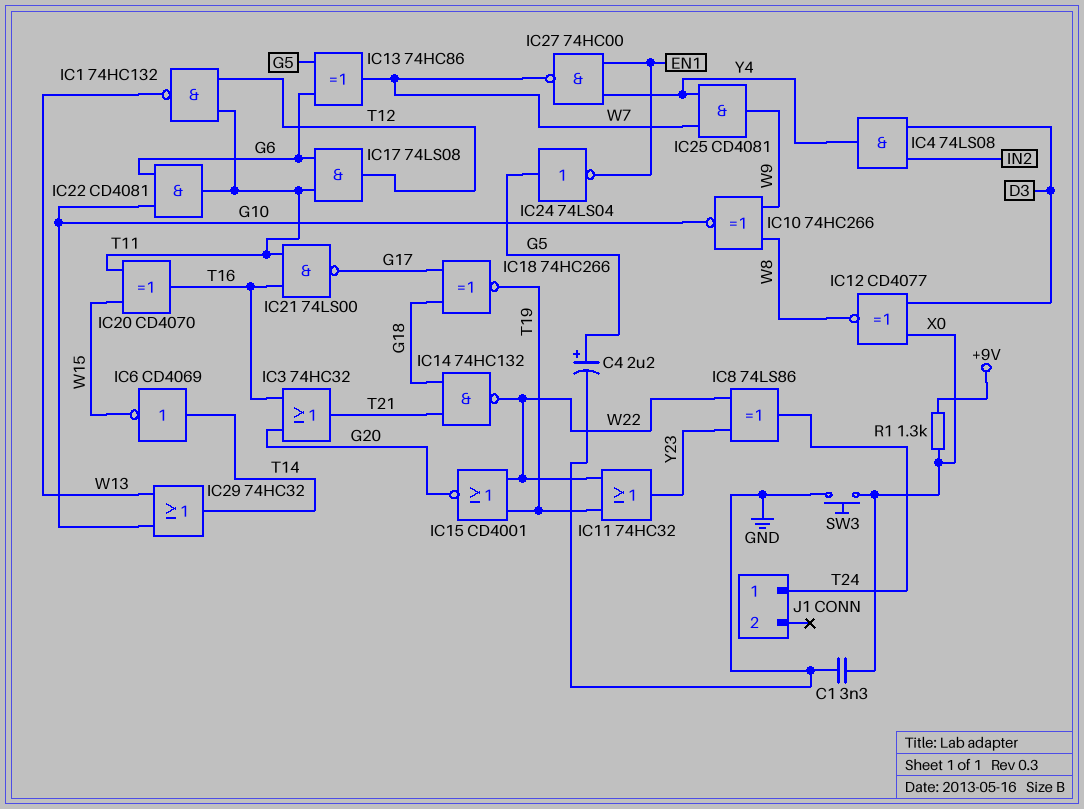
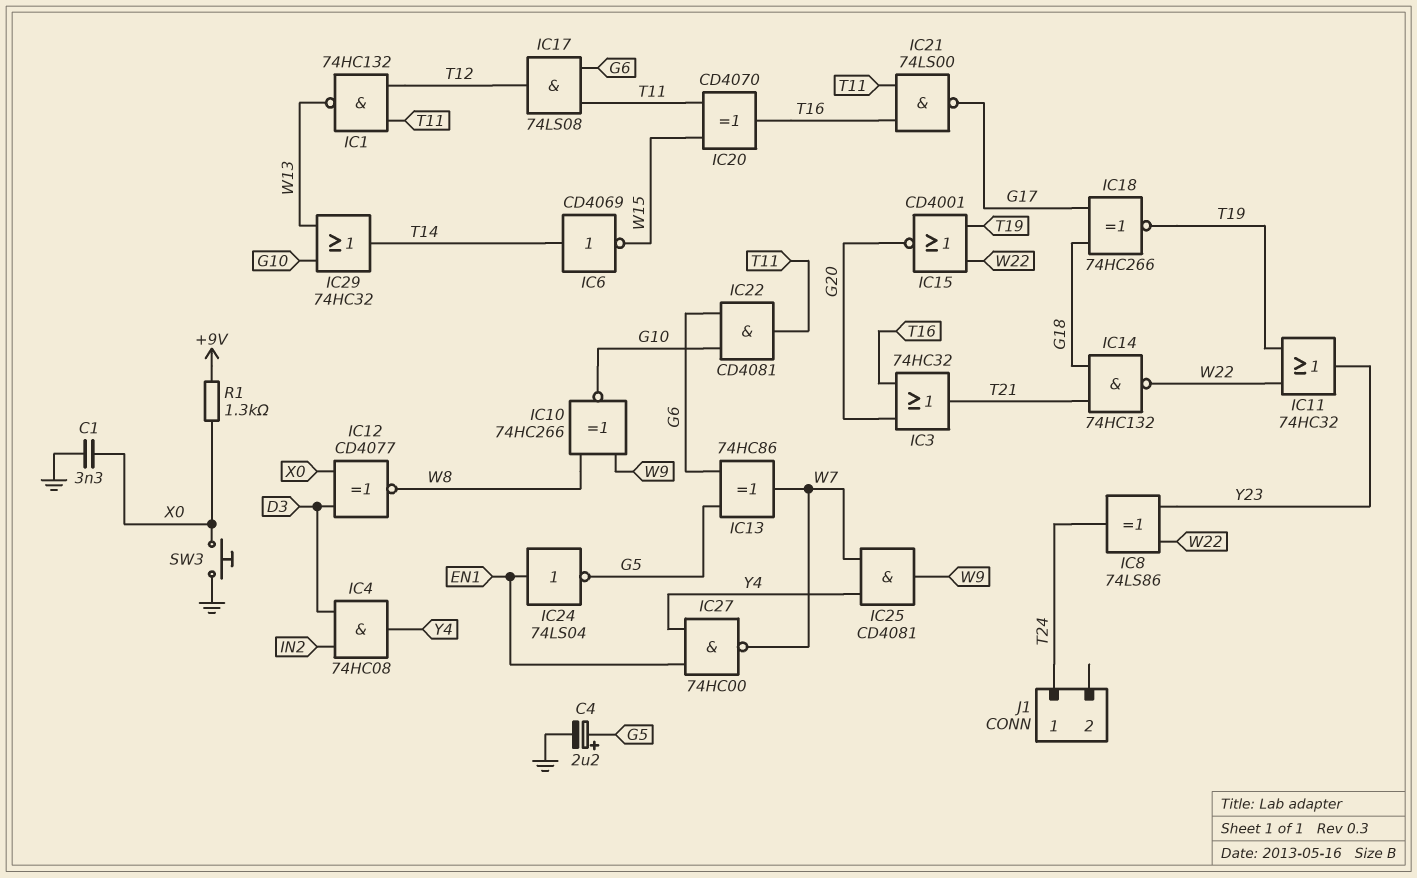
IC4: AND 74LS08 (in D3, in IN2, out Y4) -> AND 74HC08 (in D3, in IN2, out Y4)
IC24: NOT 74LS04 (in G5, out EN1) -> NOT 74LS04 (in EN1, out G5)

